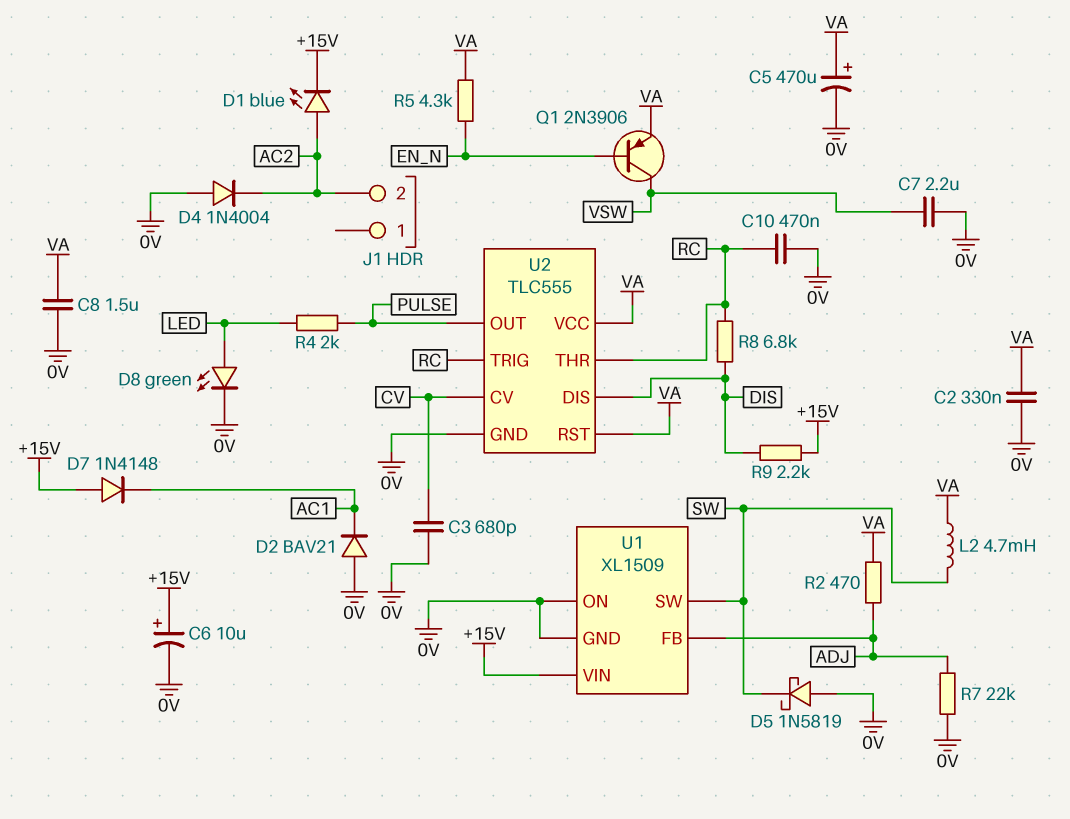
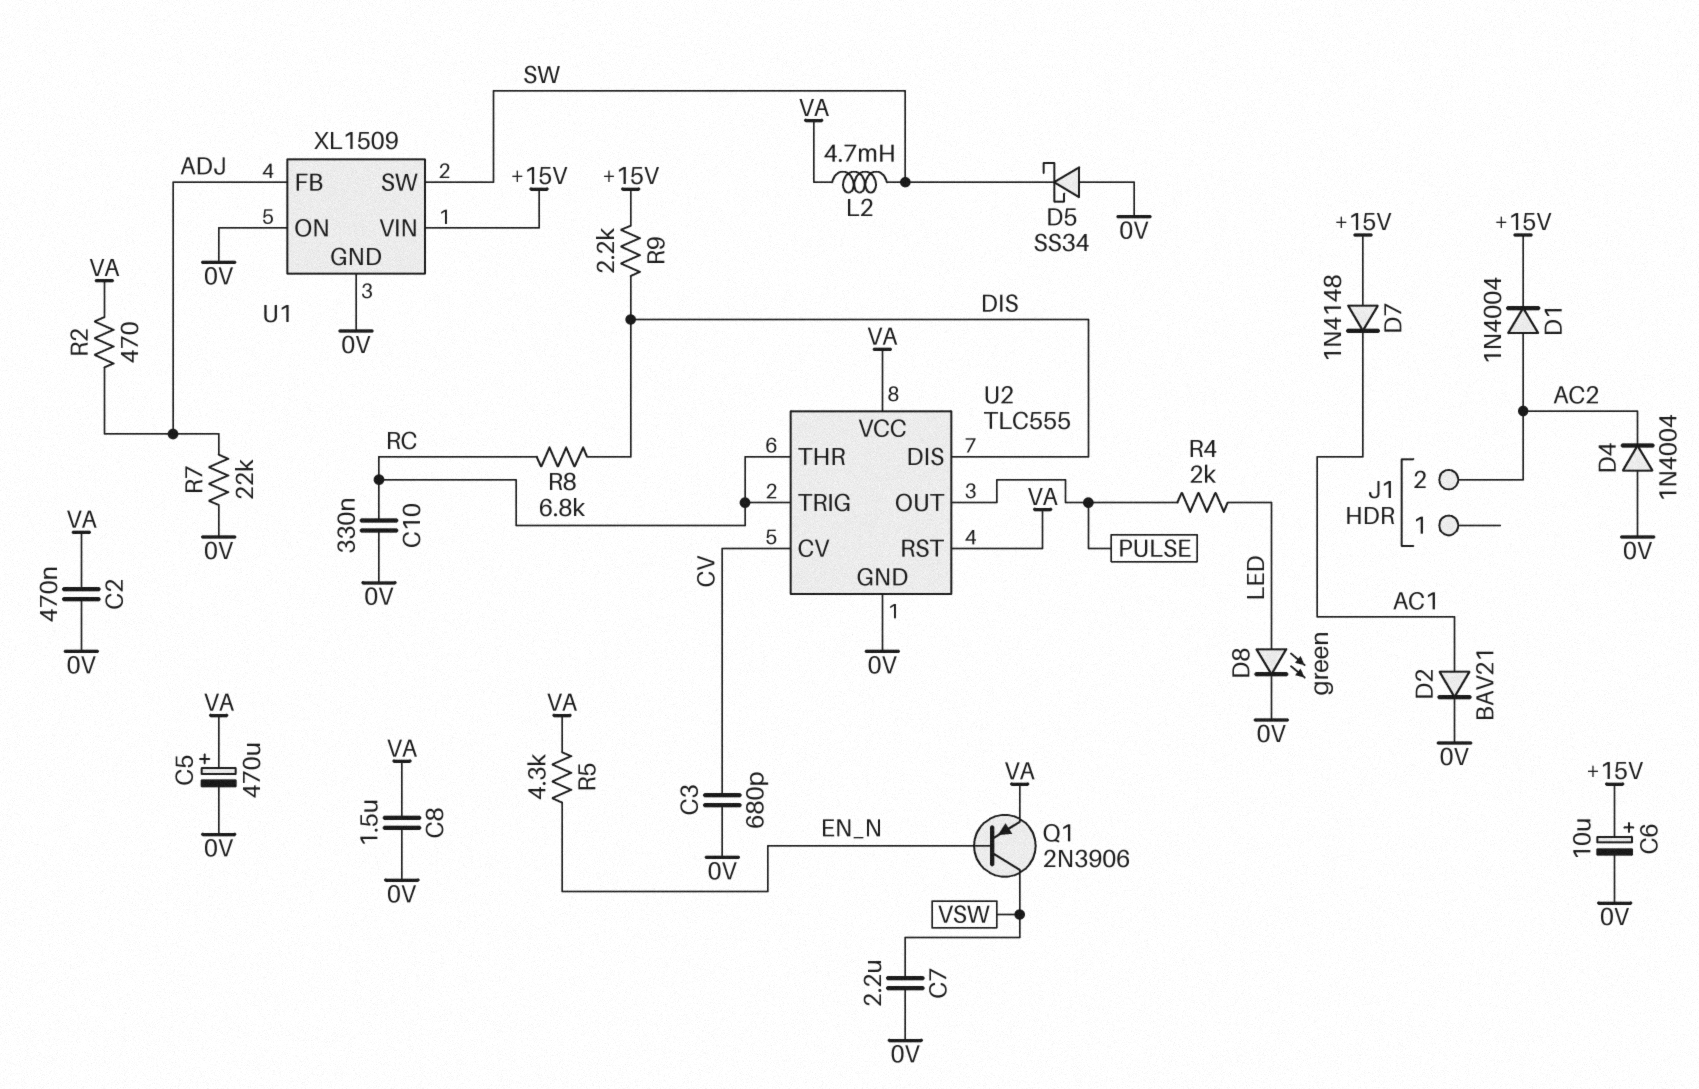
C2: 330nF (0V, VA) -> 470nF (0V, VA)
C10: 470nF (0V, RC) -> 330nF (0V, RC)
D1: LED blue (A AC2, K +15V) -> diode 1N4004 (A AC2, K +15V)
D2: diode BAV21 (A 0V, K AC1) -> diode BAV21 (A AC1, K 0V)
D5: schottky 1N5819 (A 0V, K SW) -> schottky SS34 (A 0V, K SW)

